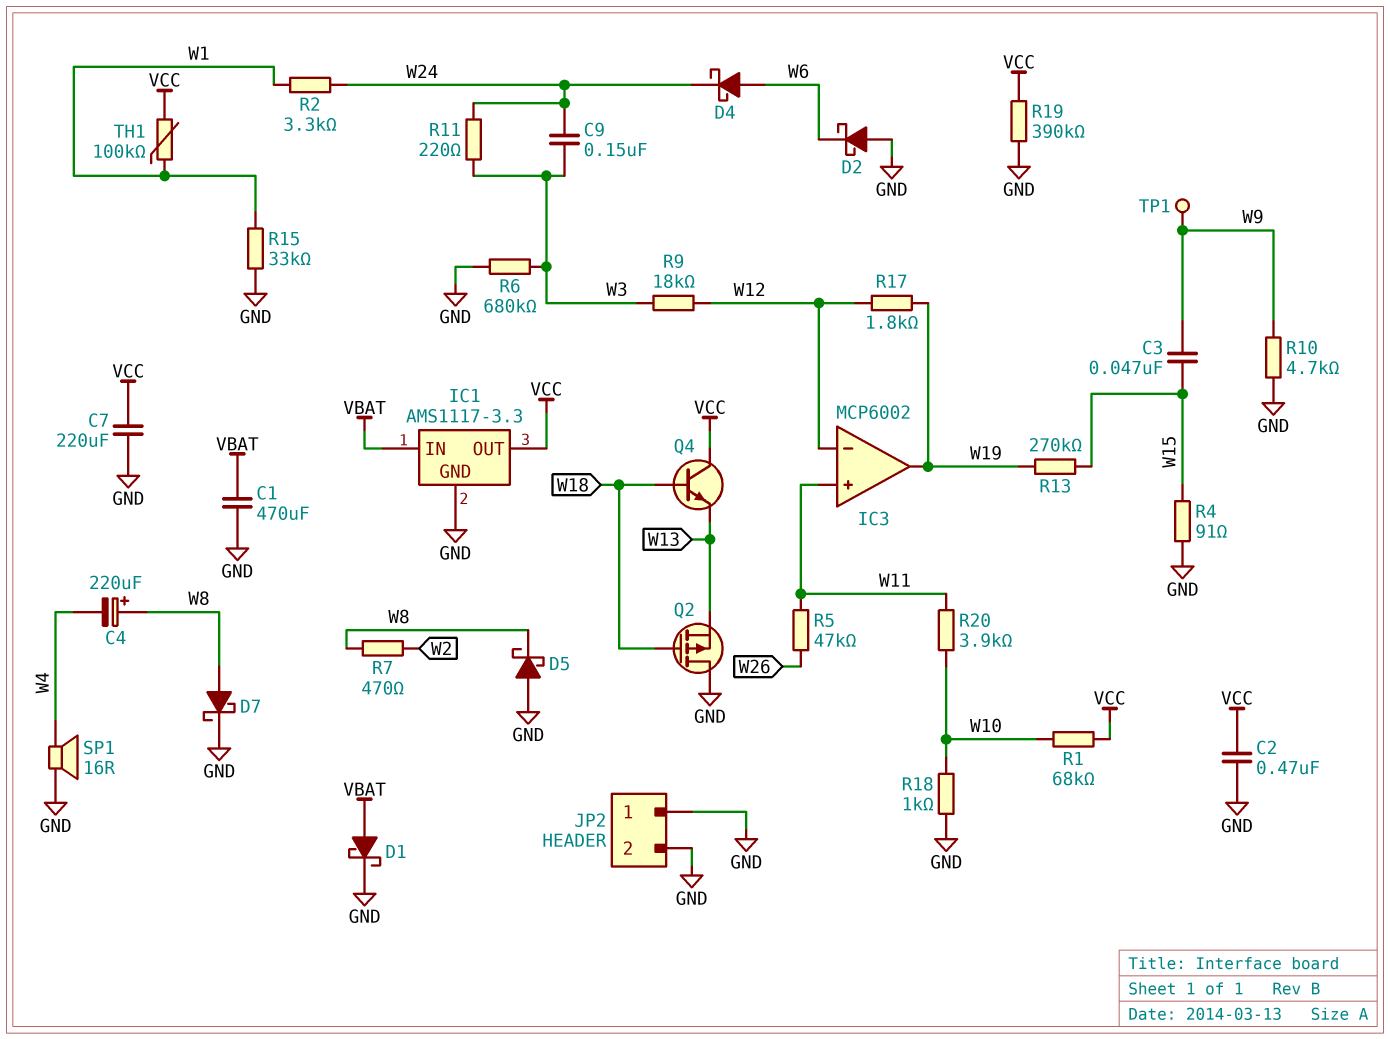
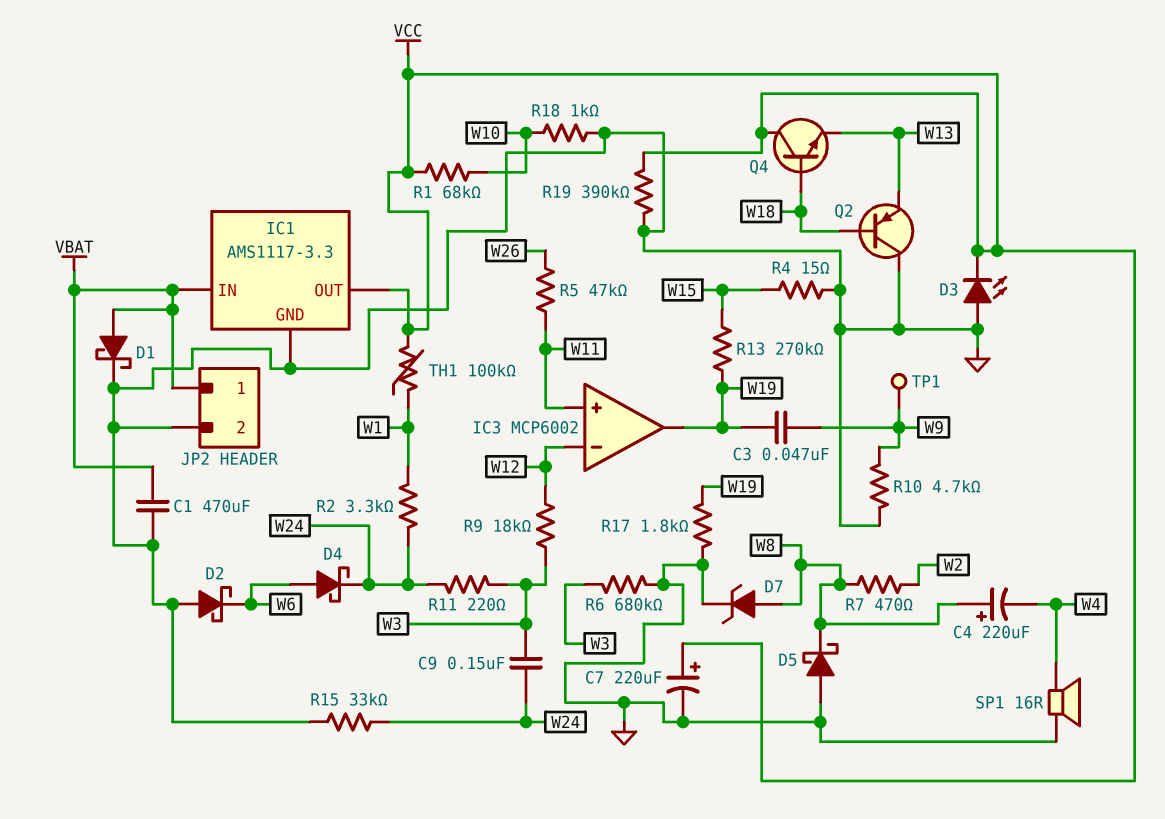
C2: 470nF (GND, VCC) -> none
C3: 47nF (W9, W15) -> 47nF (W9, W19)
C7: 220uF (GND, VCC) -> 220uF (plus VCC, minus GND)
D3: none -> LED (A GND, K VCC)
D7: schottky (A W8, K GND) -> zener (A W8, K GND)
JP2 pin 1: GND -> VBAT
Q2: PMOS (G W18, D GND, S W13) -> PNP (B W18, C GND, E W13)
R4: 91 (GND, W15) -> 15 (GND, W15)
R15: 33k (GND, W1) -> 33k (GND, W24)
R17: 1.8k (W12, W19) -> 1.8k (GND, W19)
R20: 3.9k (W10, W11) -> none

